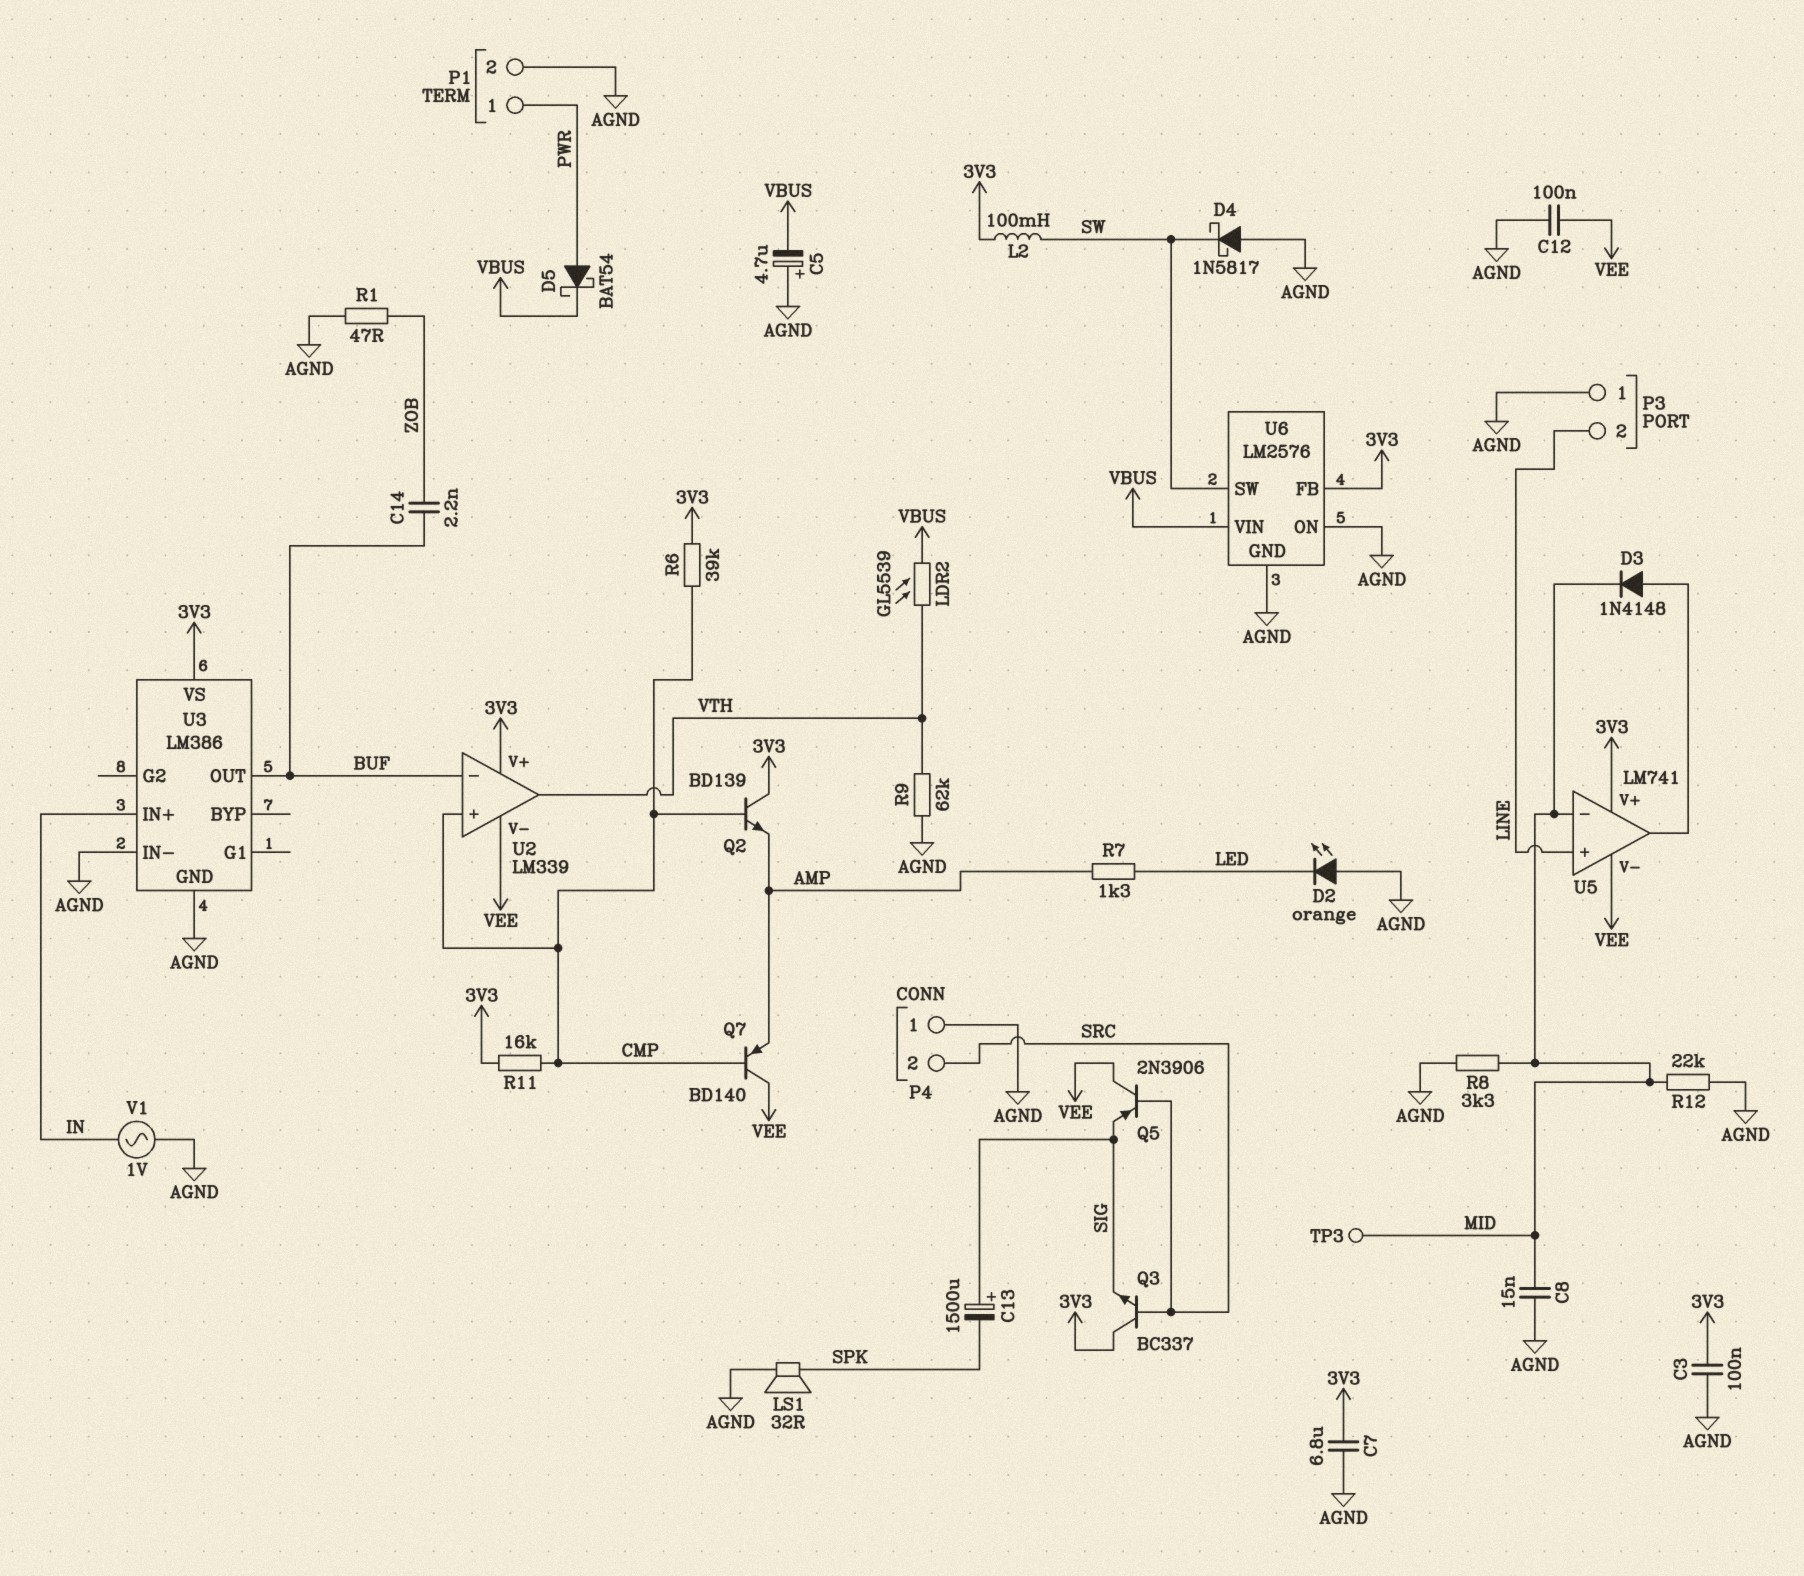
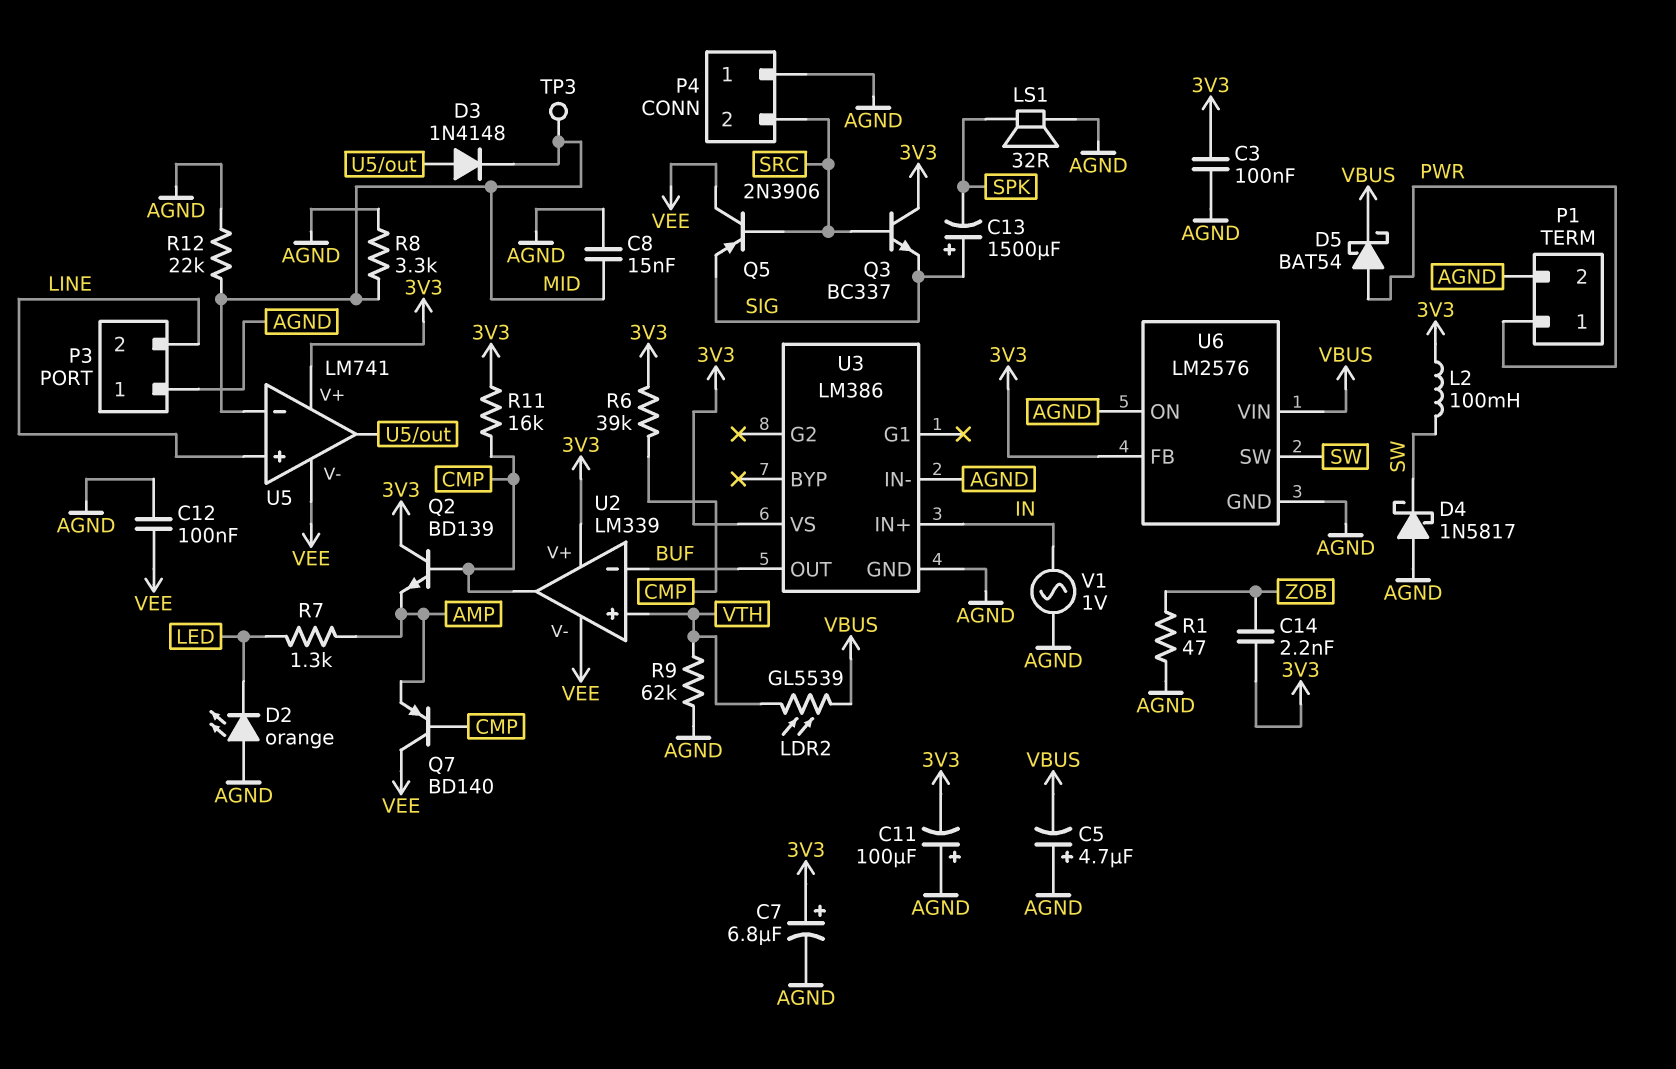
C7: 6.8uF (3V3, AGND) -> 6.8uF (plus 3V3, minus AGND)
C11: none -> 100uF (plus AGND, minus 3V3)
C14: 2.2nF (BUF, ZOB) -> 2.2nF (3V3, ZOB)
U2 pin in+: CMP -> VTH
U2 pin out: VTH -> CMP

